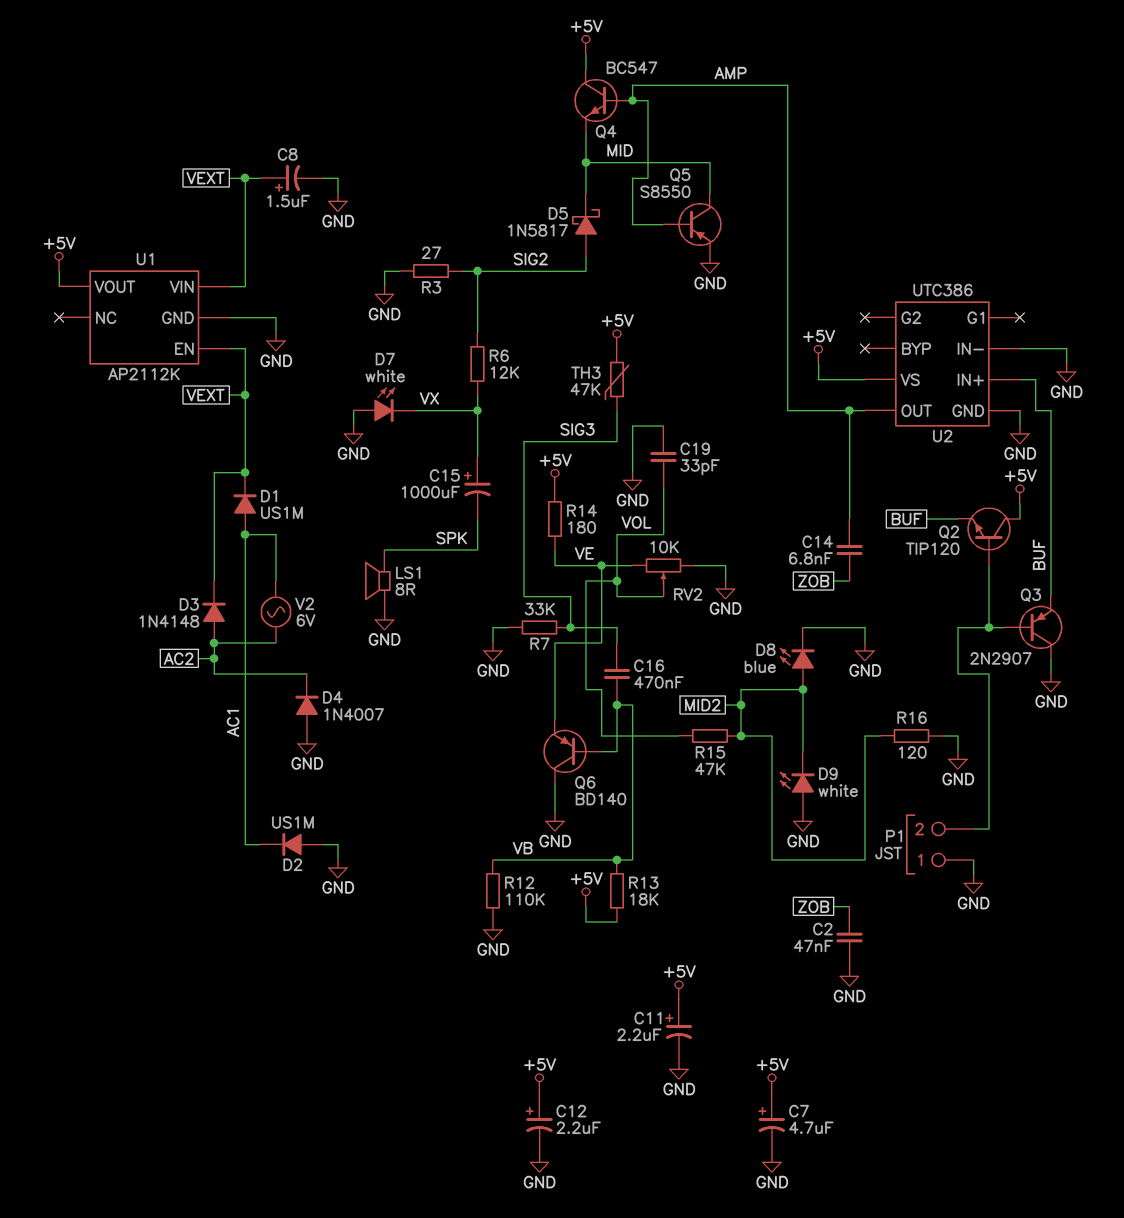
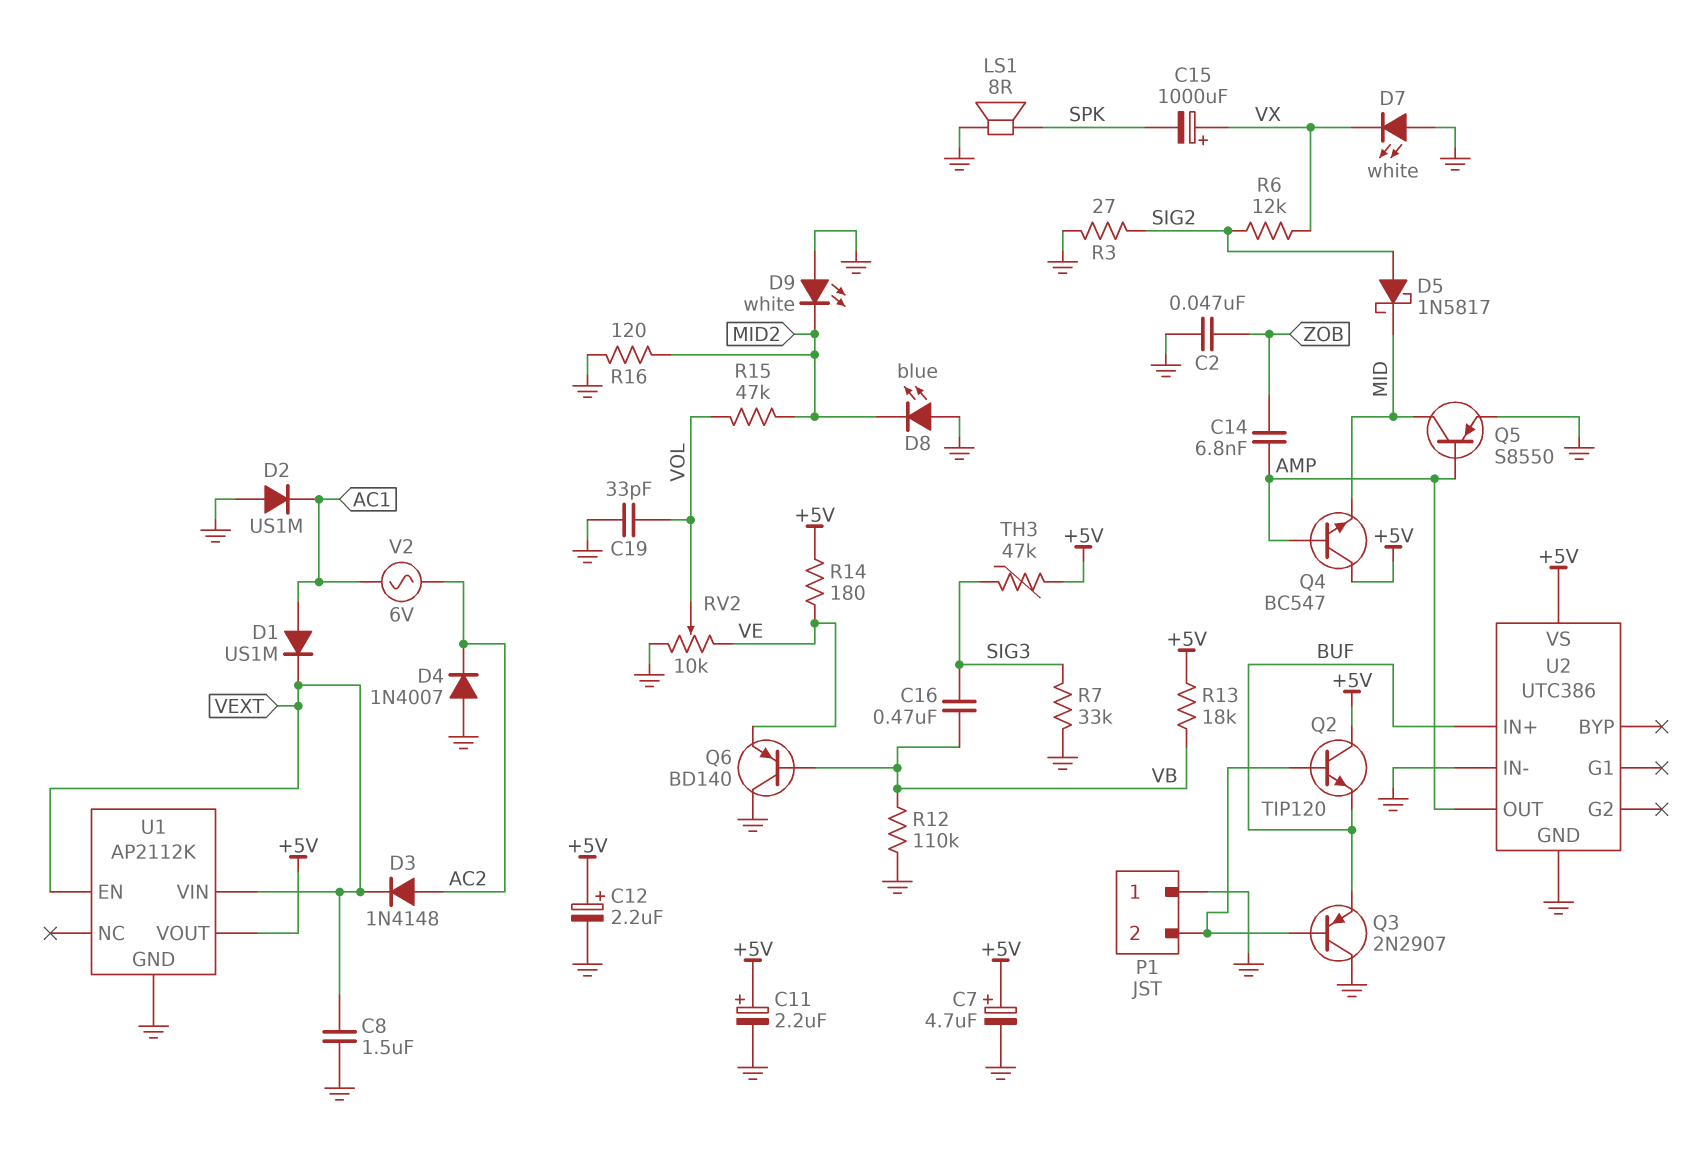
C8: 1.5uF (plus VEXT, minus GND) -> 1.5uF (GND, VEXT)
D8: LED blue (A MID2, K GND) -> LED blue (A GND, K MID2)

